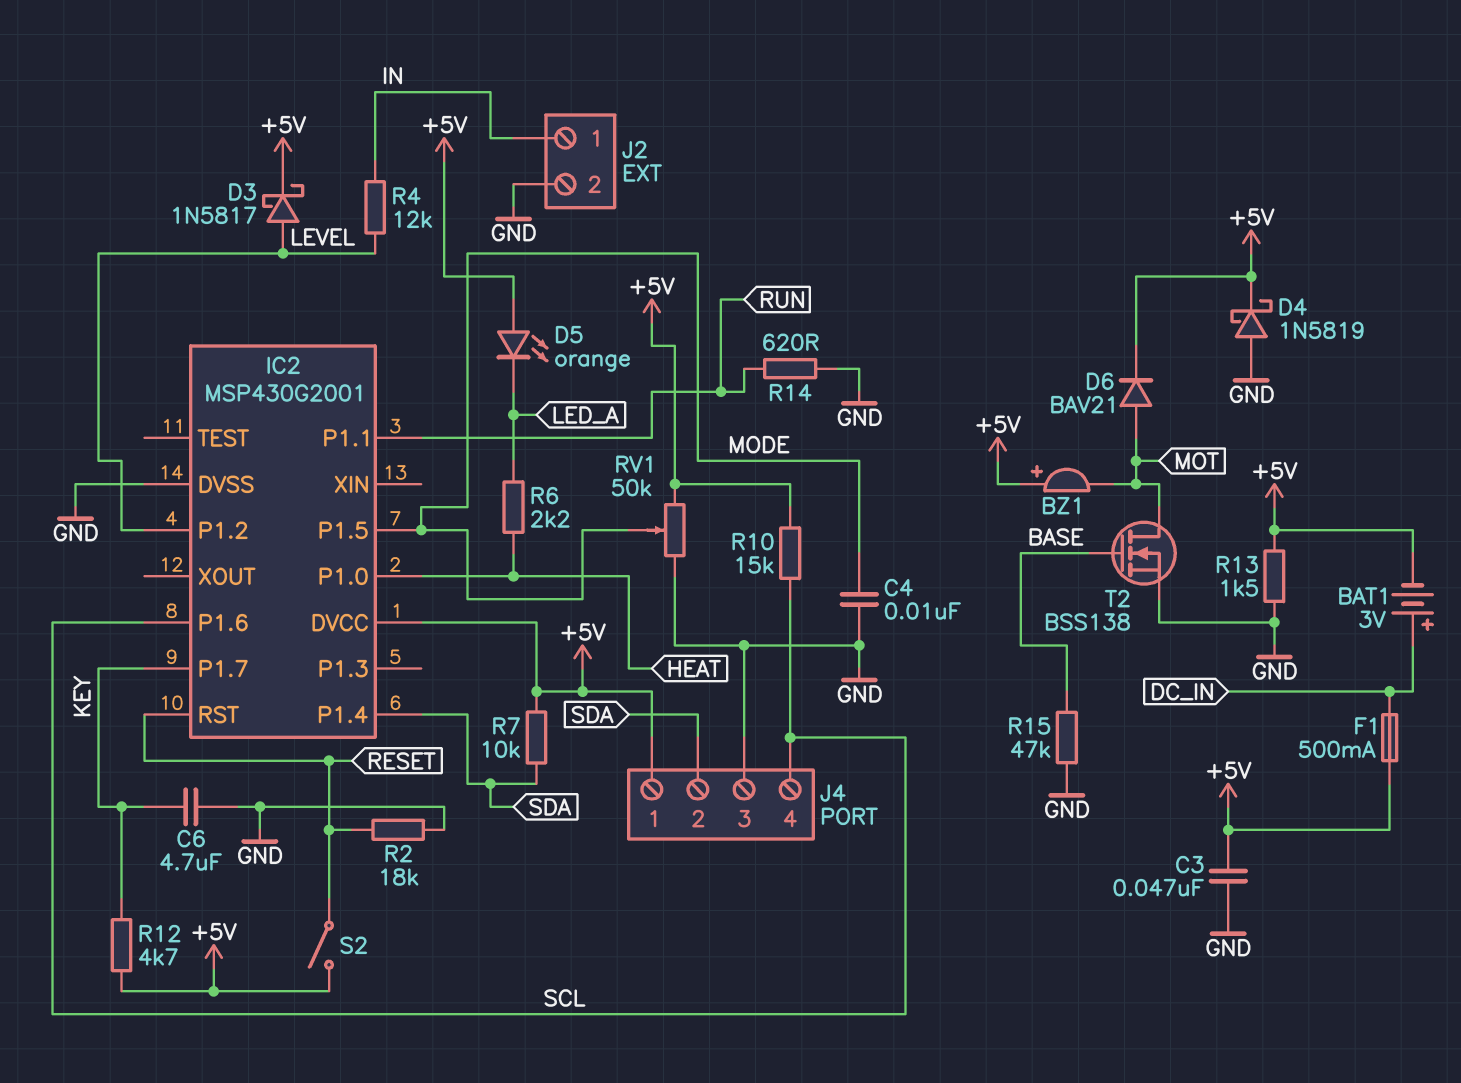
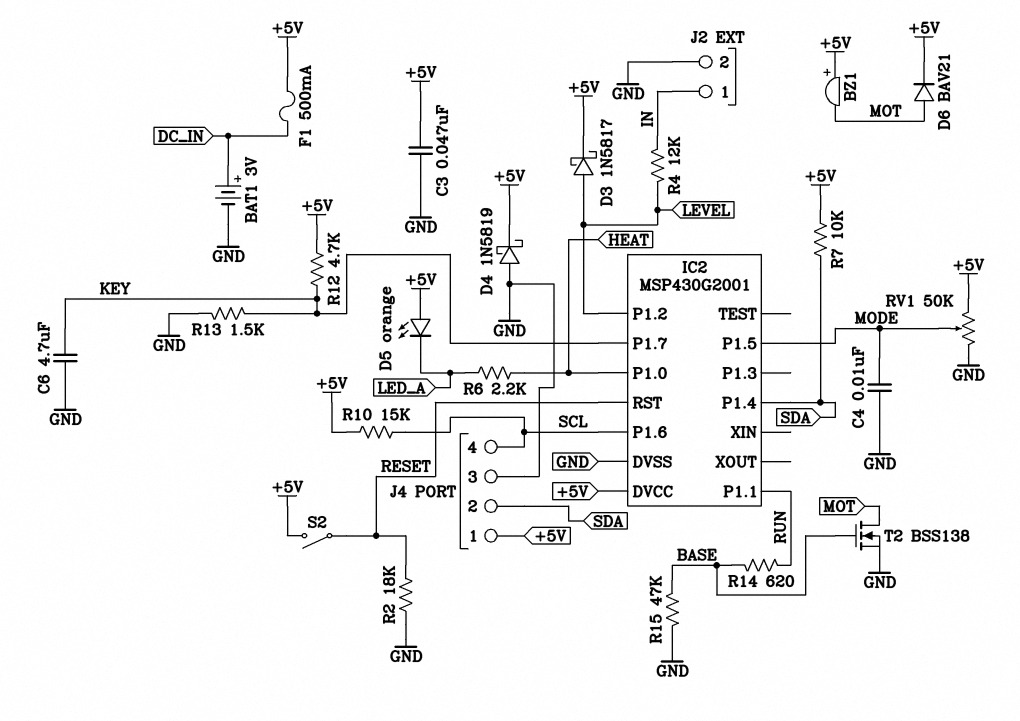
BAT1: 3V (plus DC_IN, minus +5V) -> 3V (plus DC_IN, minus GND)
R13: 1.5k (+5V, GND) -> 1.5k (GND, KEY)
R14: 620 (GND, RUN) -> 620 (BASE, RUN)

